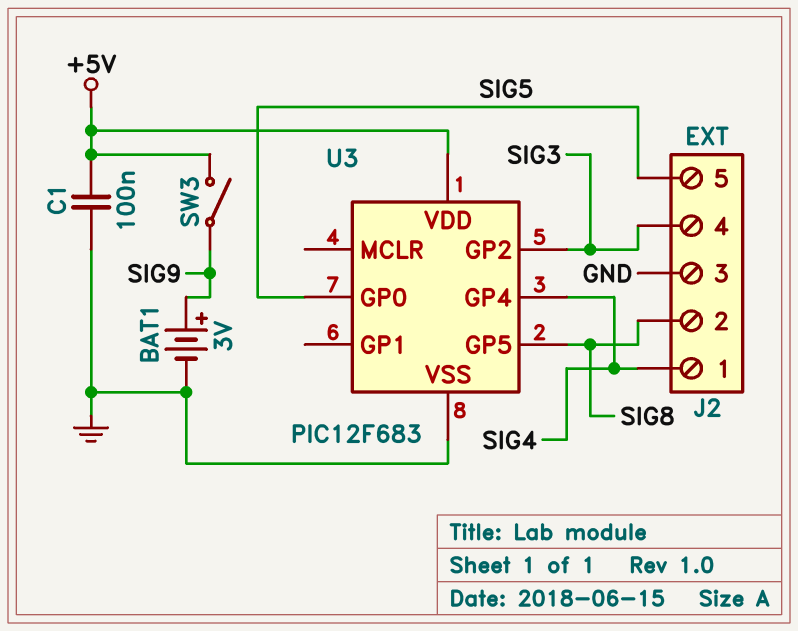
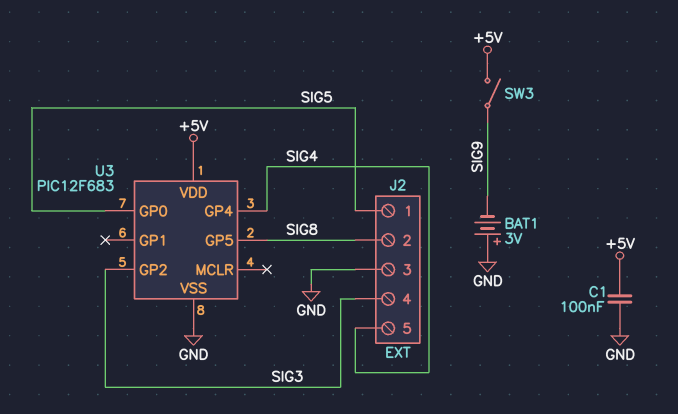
BAT1: 3V (plus SIG9, minus GND) -> 3V (plus GND, minus SIG9)
J2 pin 1: SIG4 -> SIG5
J2 pin 5: SIG5 -> SIG4

